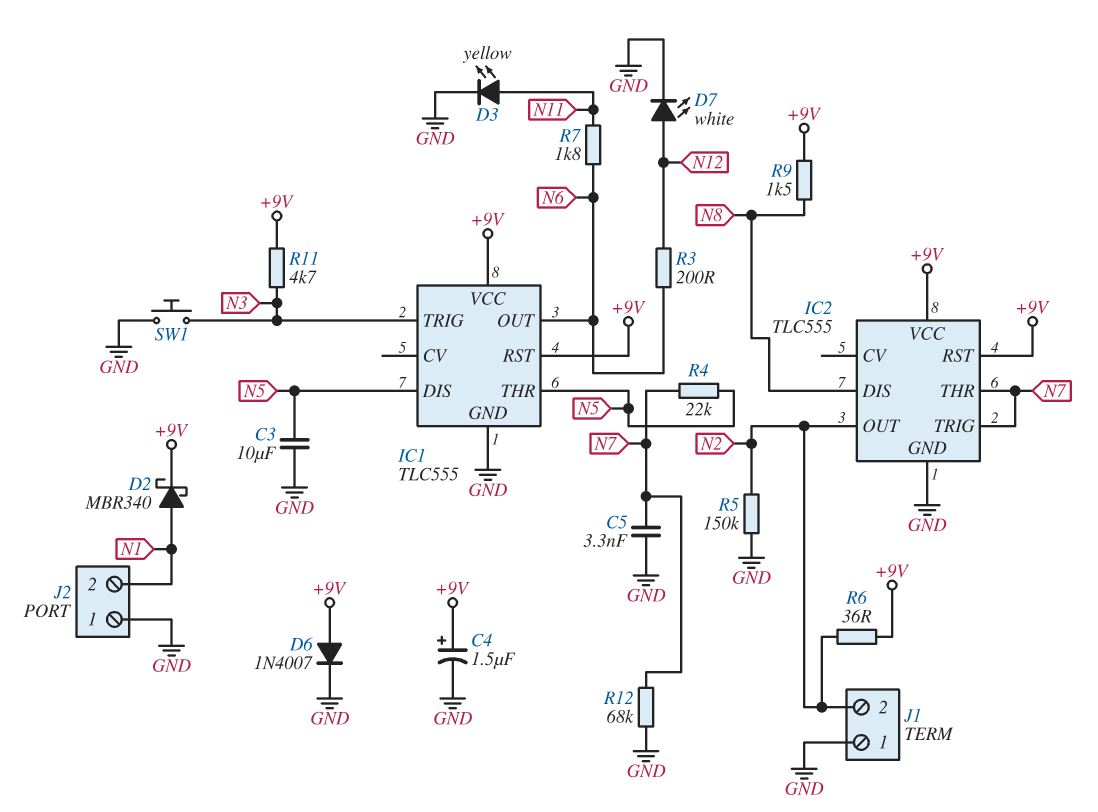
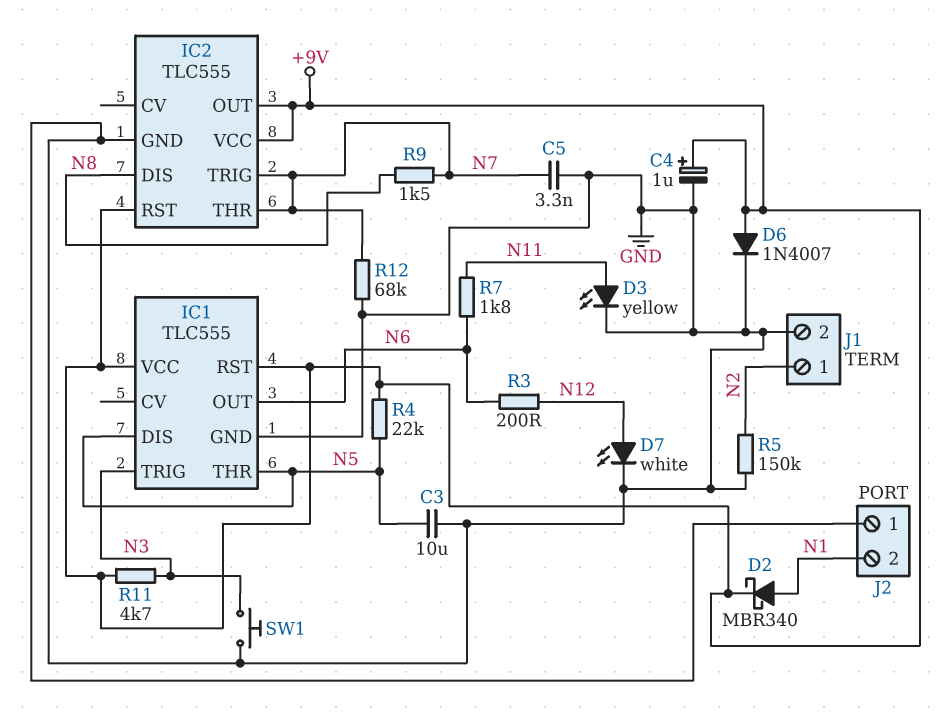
C4: 1.5uF (plus +9V, minus GND) -> 1uF (plus +9V, minus GND)
IC2 pin OUT: N2 -> +9V
J1 pin 1: GND -> N2
J1 pin 2: N2 -> GND
R4: 22k (N5, N7) -> 22k (+9V, N5)
R6: 36 (+9V, N2) -> none
R9: 1.5k (+9V, N8) -> 1.5k (N7, N8)

